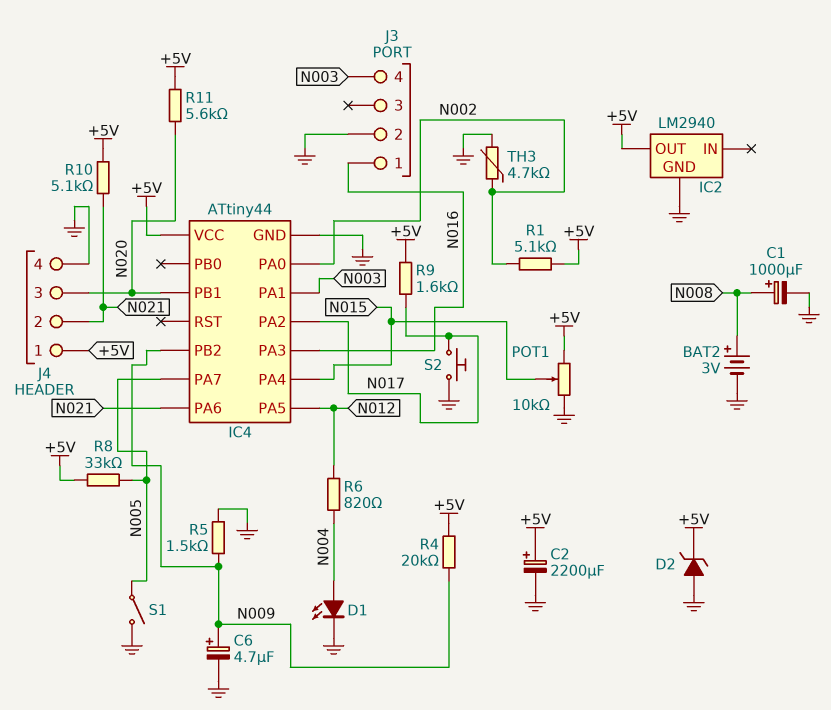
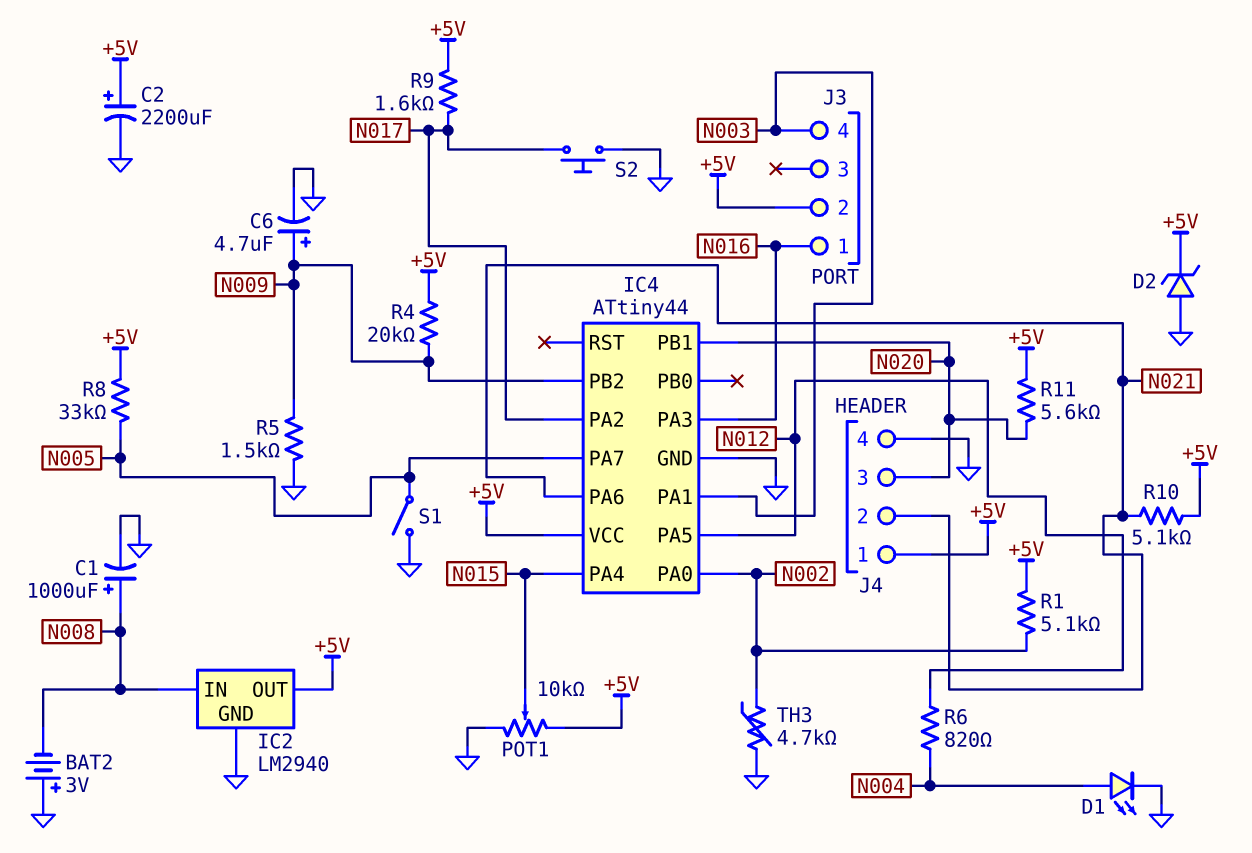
BAT2: 3V (plus N008, minus GND) -> 3V (plus GND, minus N008)
IC2 pin IN: none -> N008
J3 pin 2: GND -> +5V

